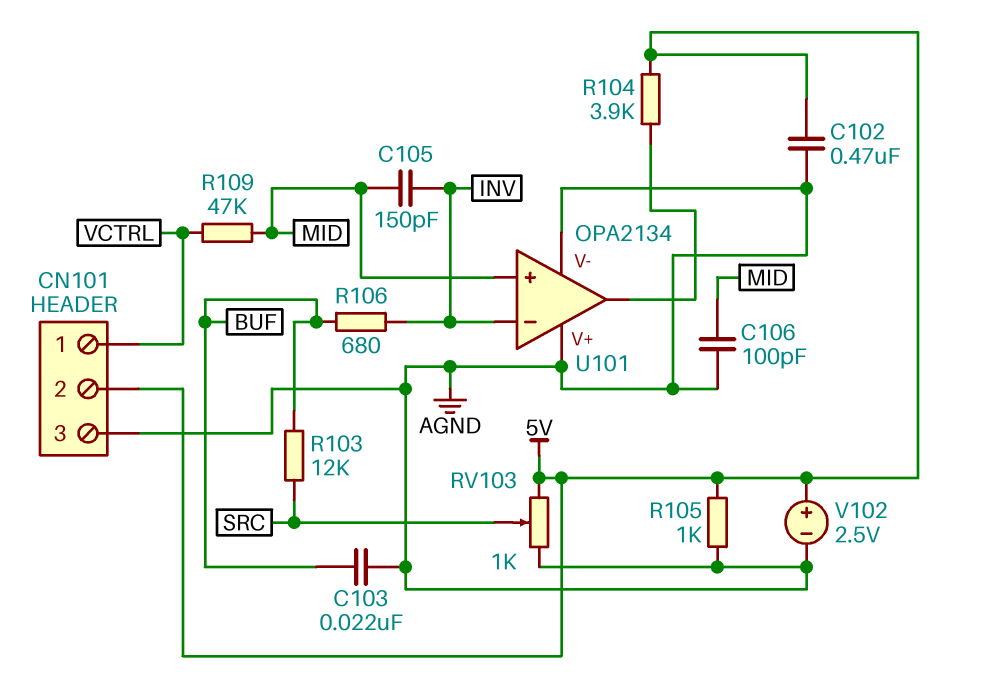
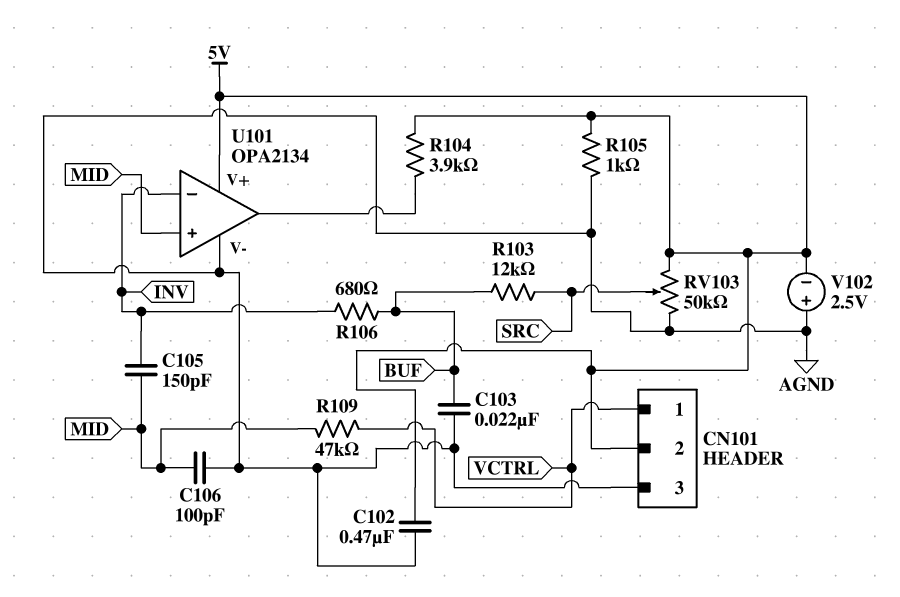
RV103: 1k (5V, AGND, wiper SRC) -> 50k (5V, AGND, wiper SRC)
U101 pin V+: AGND -> 5V
V102: 2.5V (plus 5V, minus AGND) -> 2.5V (plus AGND, minus 5V)

